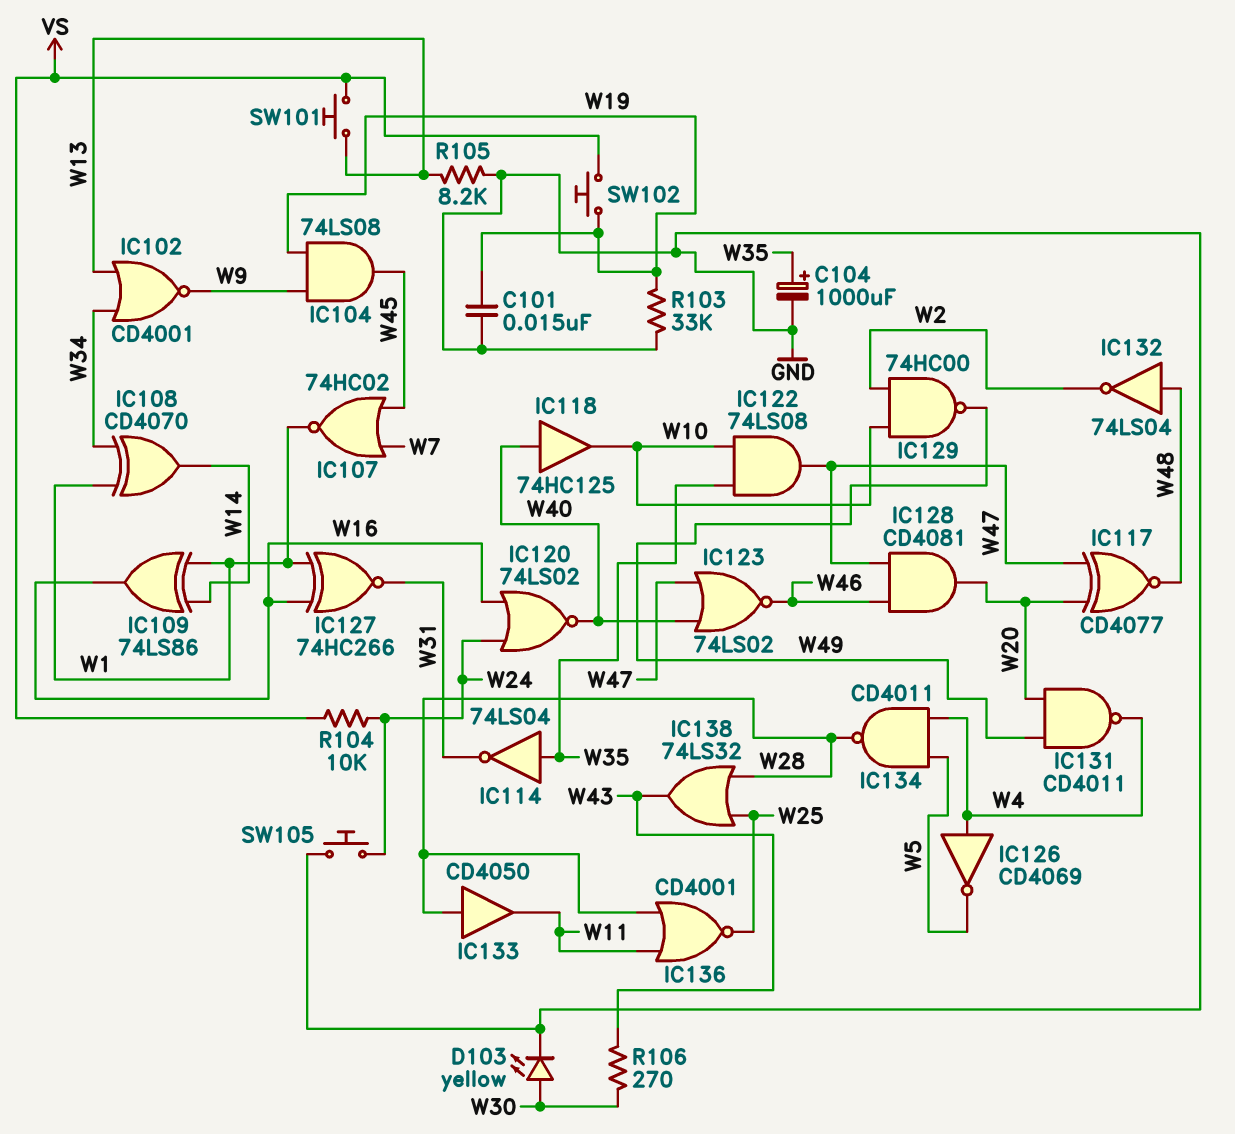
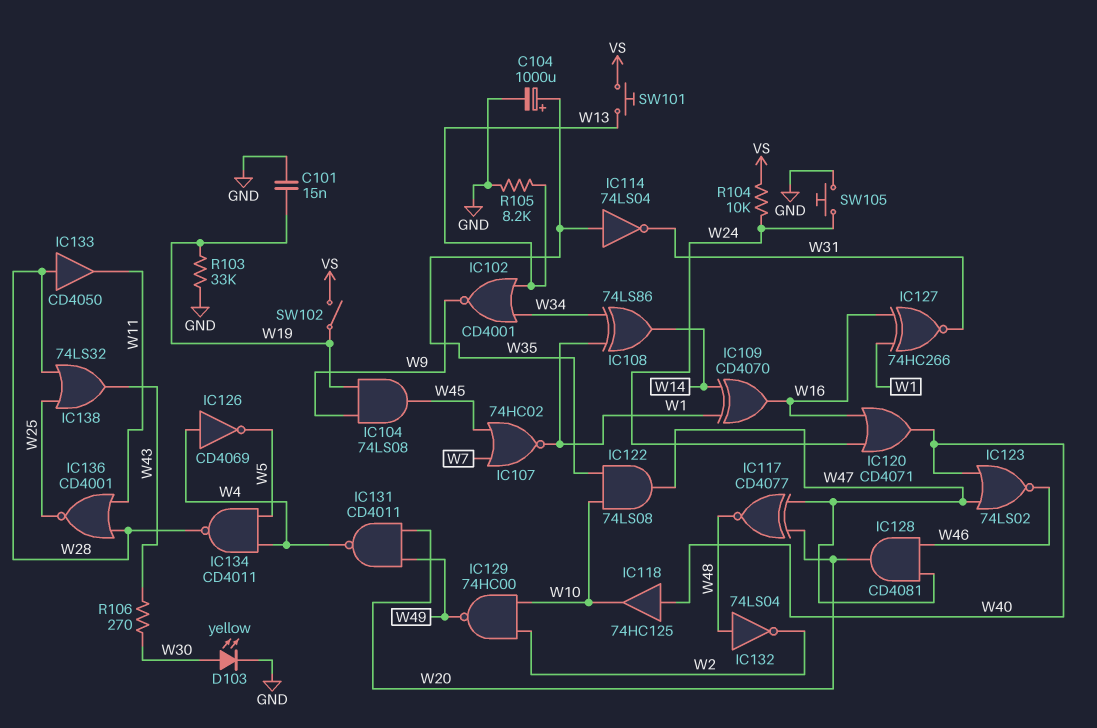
IC108: XOR CD4070 (in W1, in W34, out W14) -> XOR 74LS86 (in W1, in W34, out W14)
IC109: XOR 74LS86 (in W1, in W14, out W16) -> XOR CD4070 (in W1, in W14, out W16)
IC120: NOR 74LS02 (in W16, in W24, out W40) -> OR CD4071 (in W16, in W24, out W40)
SW102: button (VS, W19) -> switch (VS, W19)

